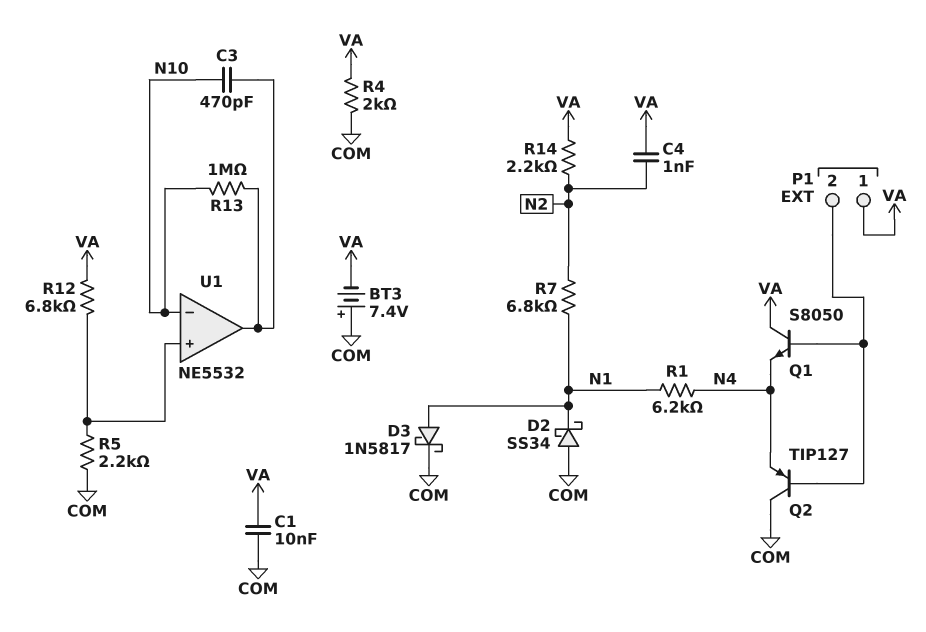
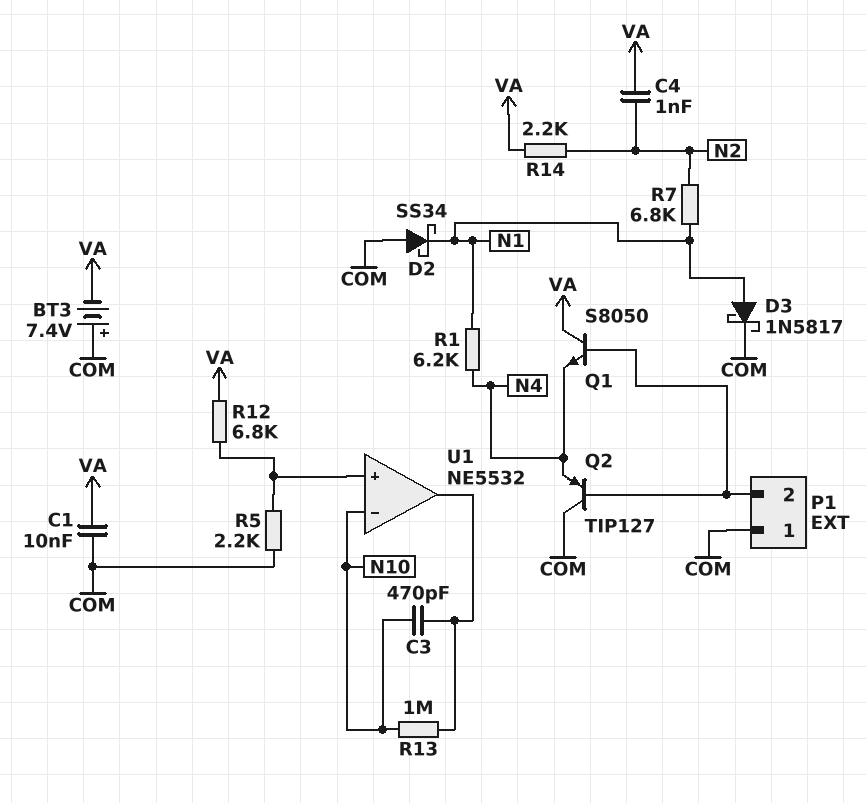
P1 pin 1: VA -> COM
R4: 2k (COM, VA) -> none

